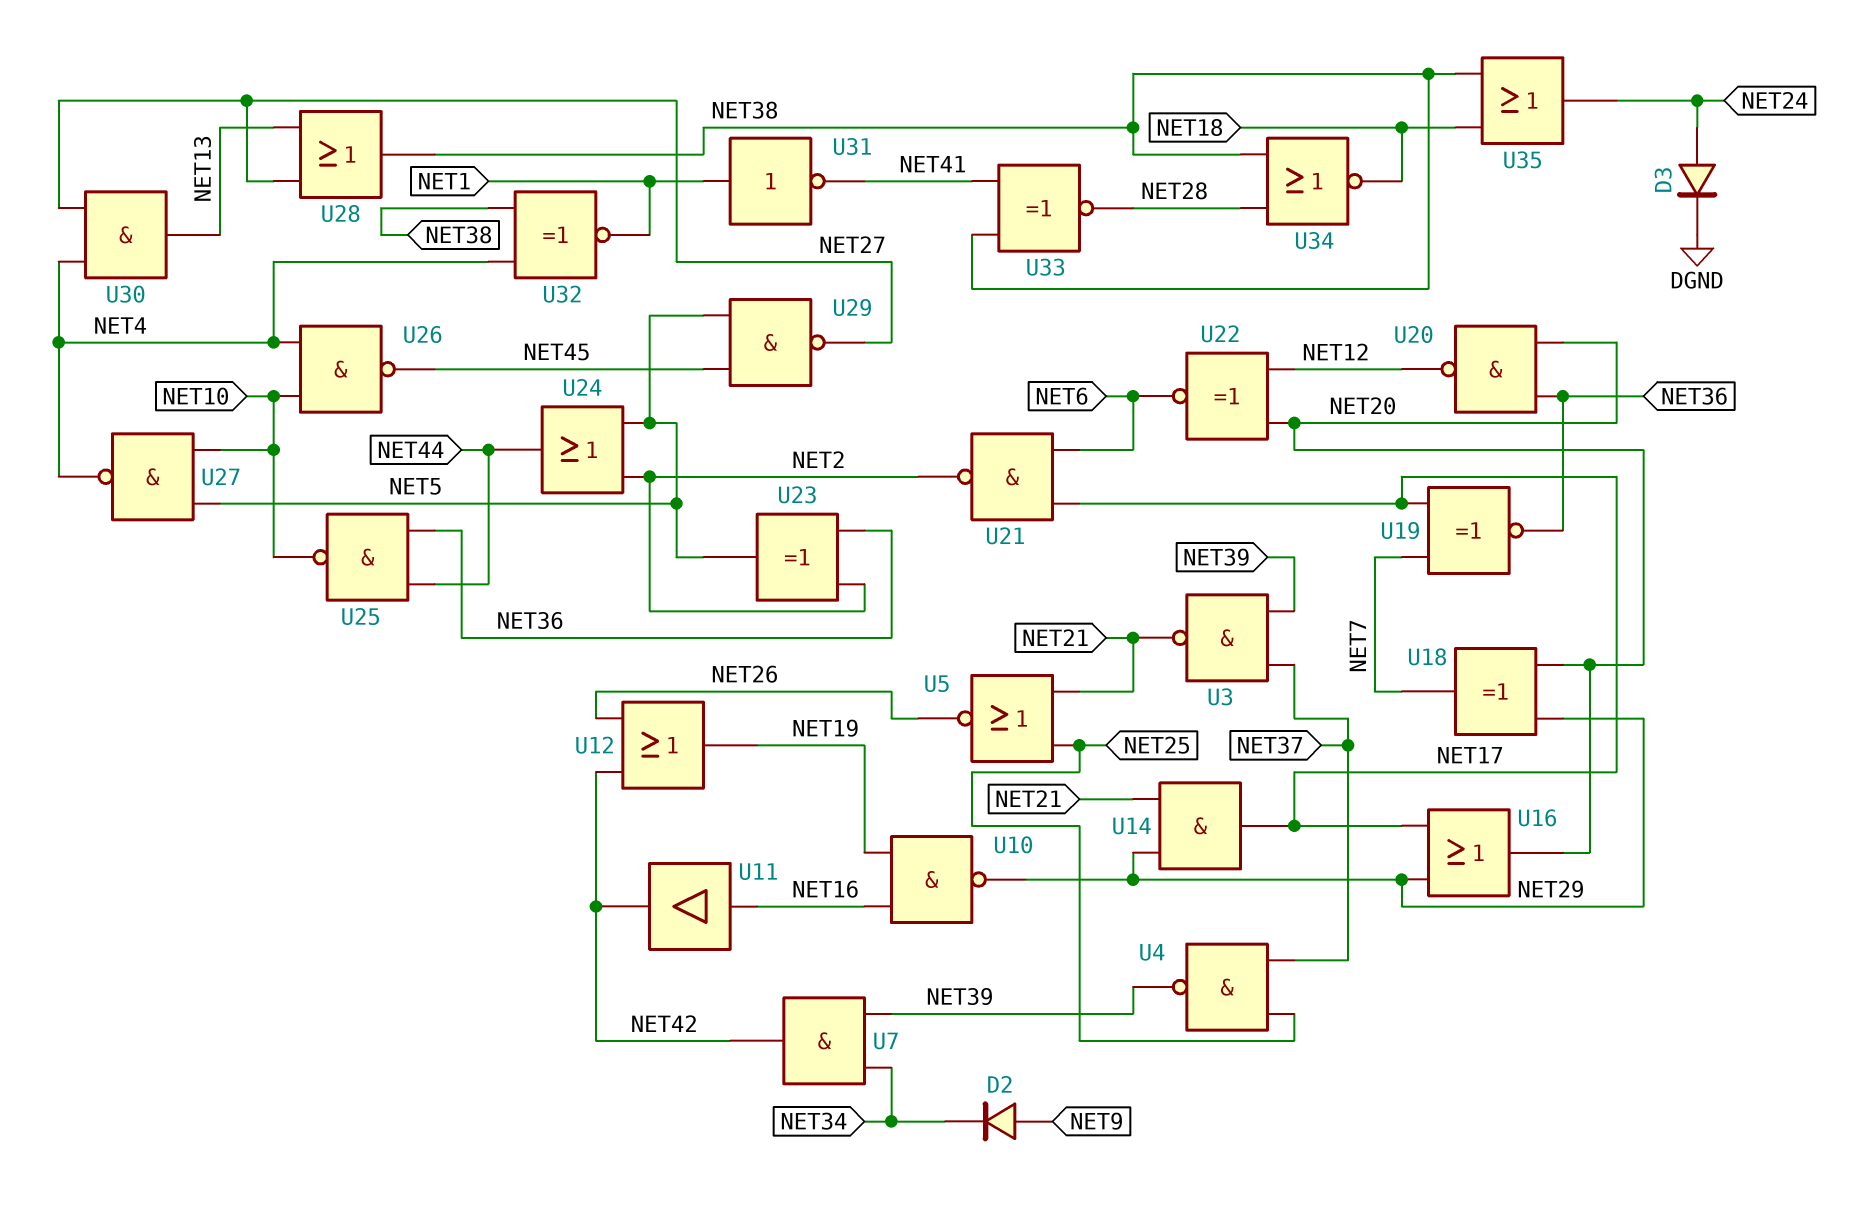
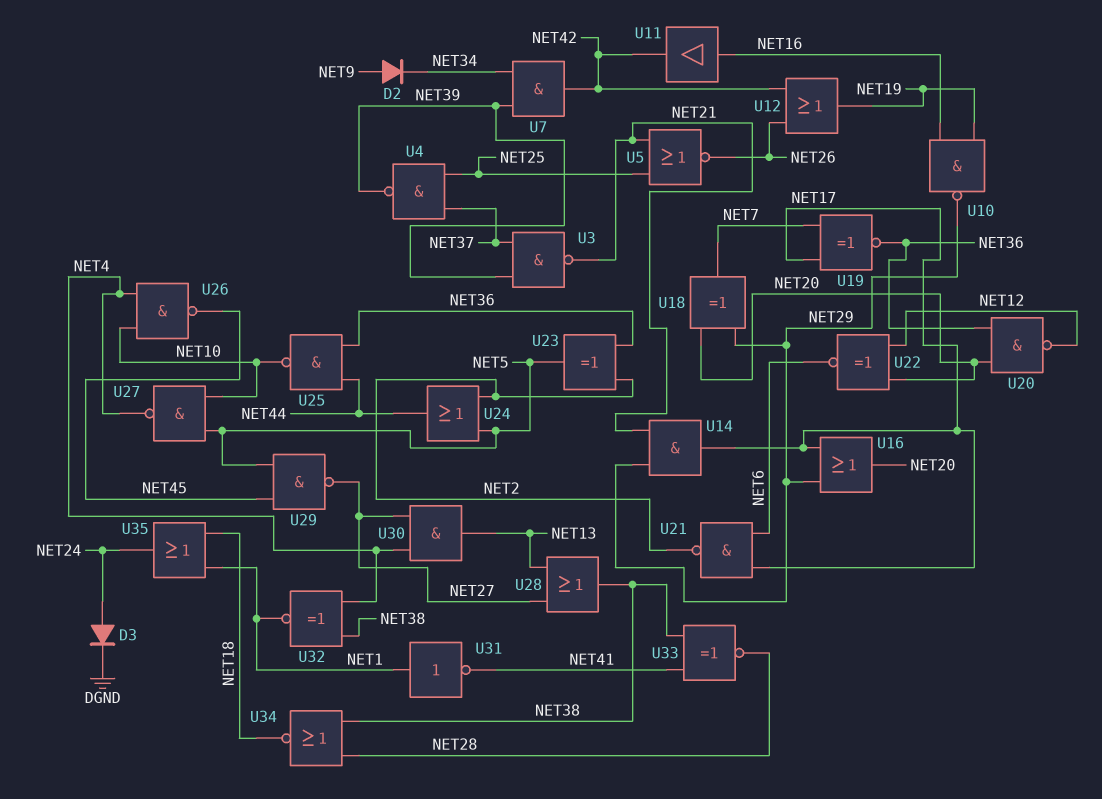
U35: OR (in NET18, in NET38, out NET24) -> OR (in NET1, in NET18, out NET24)

